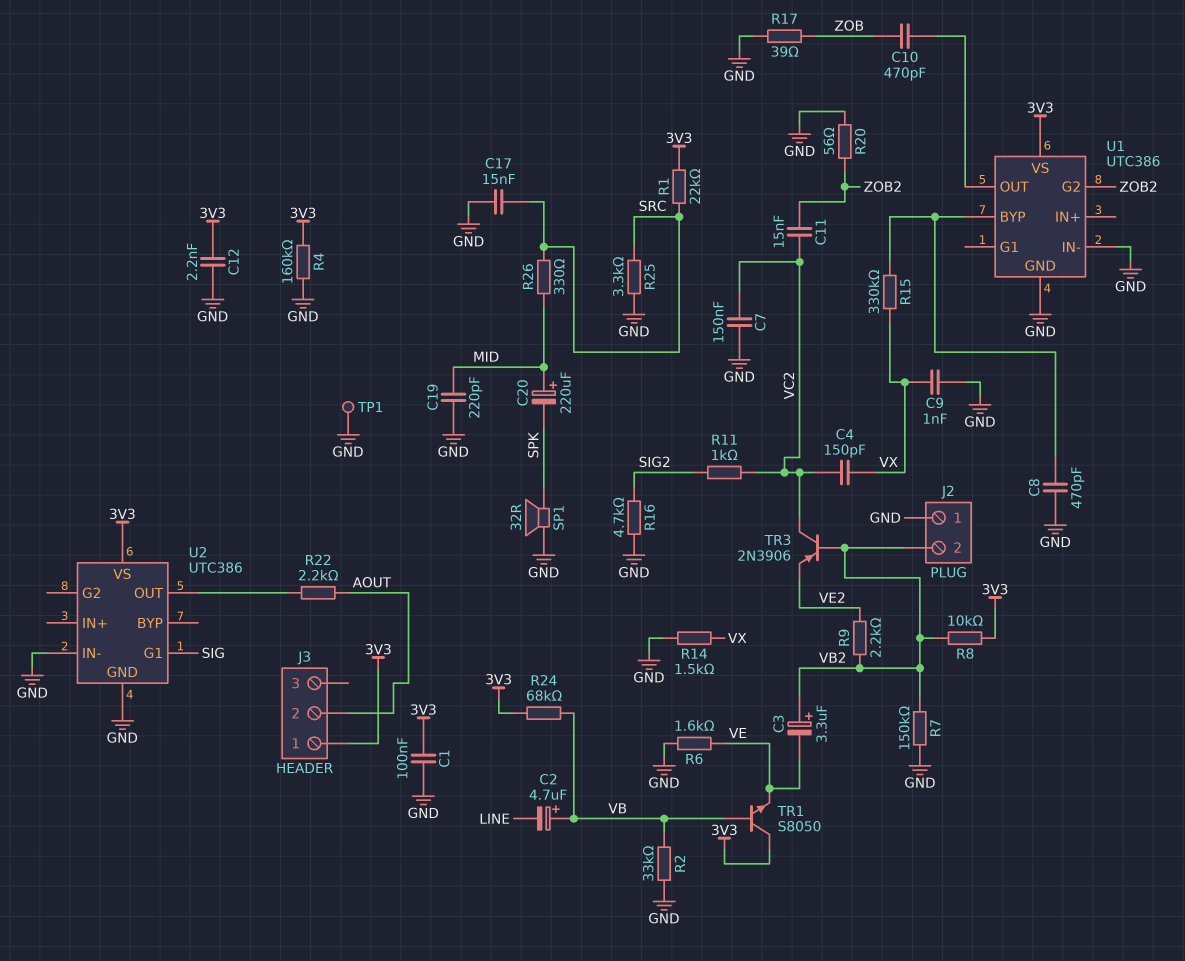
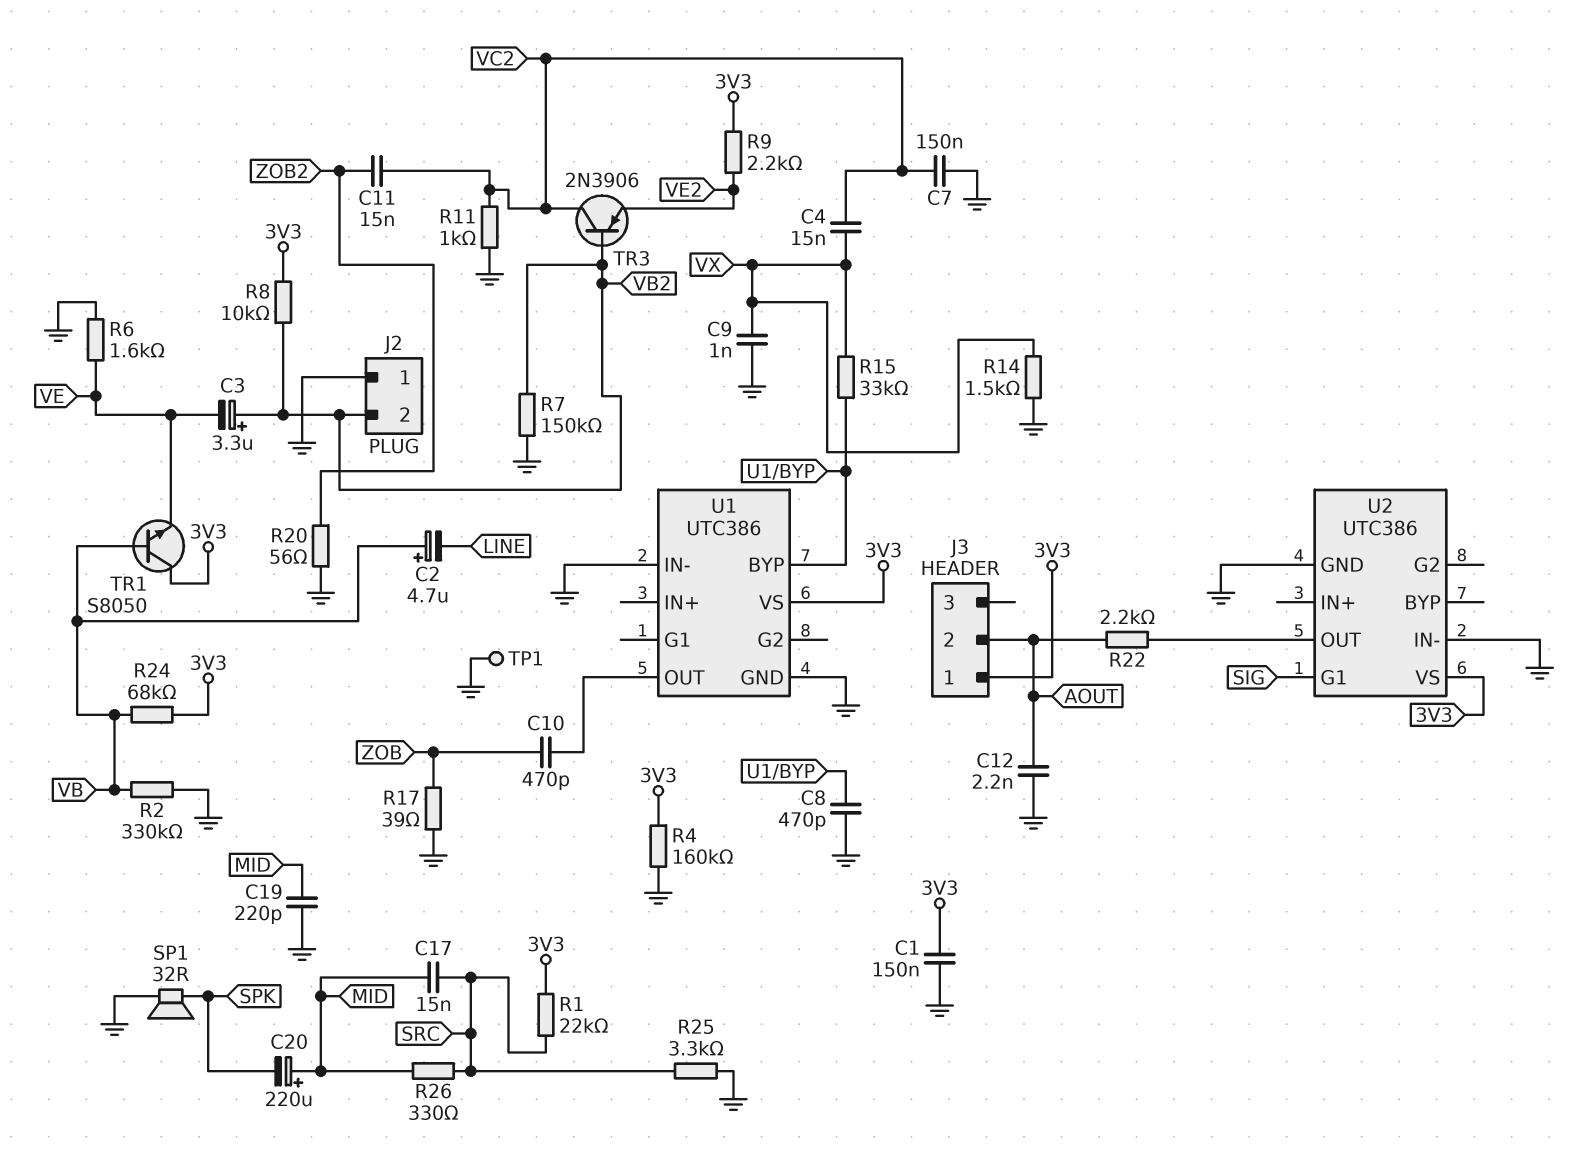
C1: 100nF (3V3, GND) -> 150nF (3V3, GND)
C4: 150pF (VC2, VX) -> 15nF (VC2, VX)
C12: 2.2nF (3V3, GND) -> 2.2nF (AOUT, GND)
C17: 15nF (GND, SRC) -> 15nF (MID, SRC)
R2: 33k (GND, VB) -> 330k (GND, VB)
R9: 2.2k (VB2, VE2) -> 2.2k (3V3, VE2)
R11: 1k (SIG2, VC2) -> 1k (GND, VC2)
R15: 330k (U1/BYP, VX) -> 33k (U1/BYP, VX)
R16: 4.7k (GND, SIG2) -> none
U1 pin G2: ZOB2 -> none

